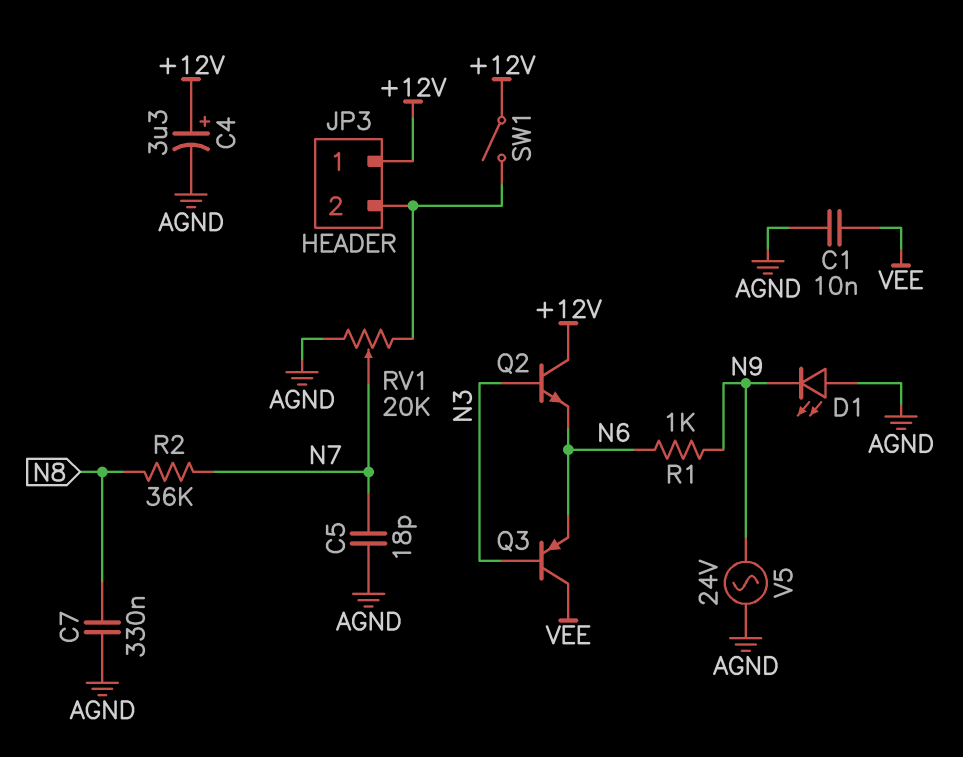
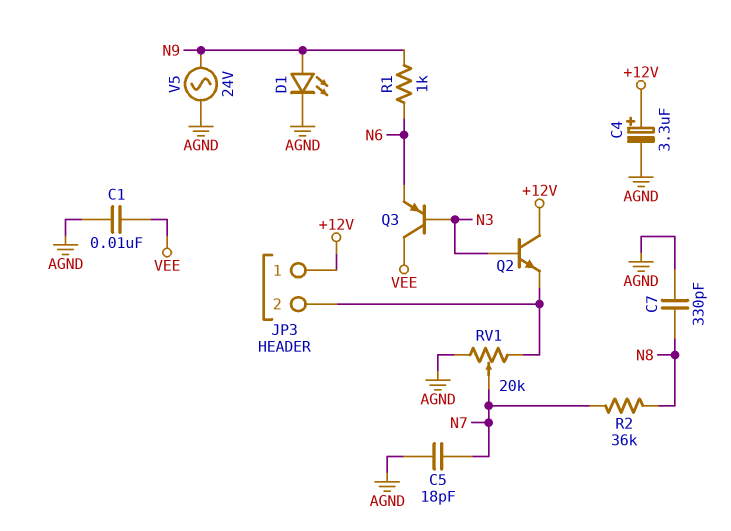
C7: 330nF (AGND, N8) -> 330pF (AGND, N8)
D1: LED (A AGND, K N9) -> LED (A N9, K AGND)
Q2: NPN (B N3, C +12V, E N6) -> NPN (B N3, C +12V, E JP3/2)
SW1: switch (+12V, JP3/2) -> none

